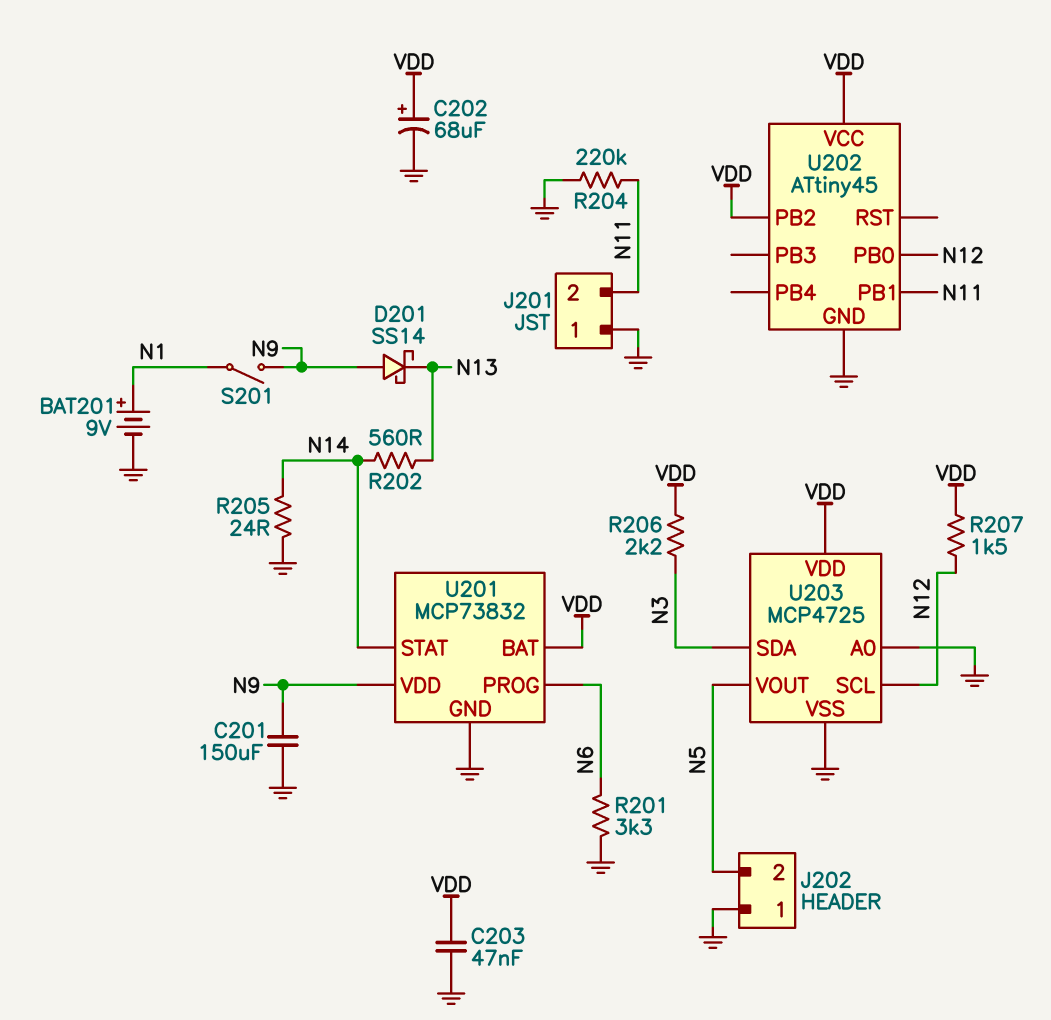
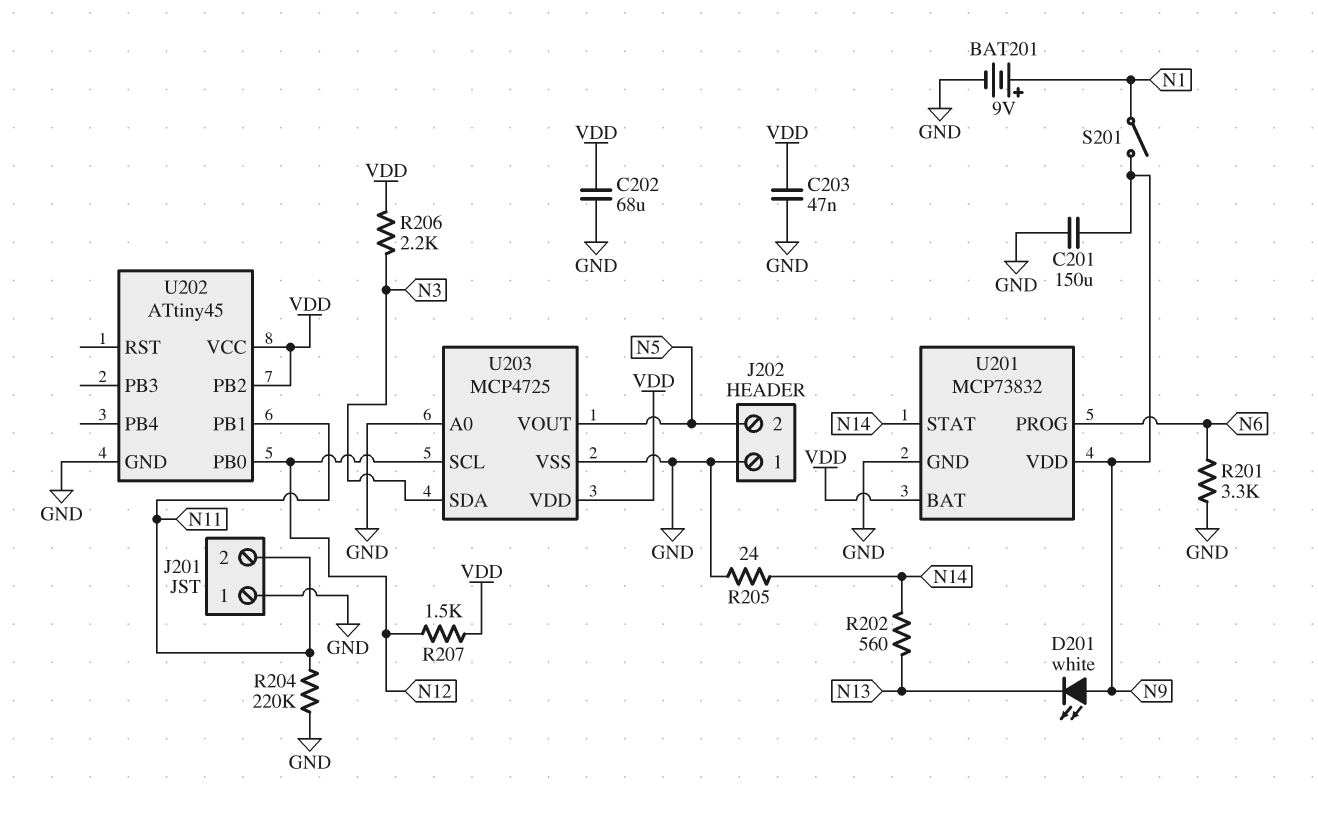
C202: 68uF (plus VDD, minus GND) -> 68uF (GND, VDD)
D201: schottky SS14 (A N9, K N13) -> LED white (A N9, K N13)

